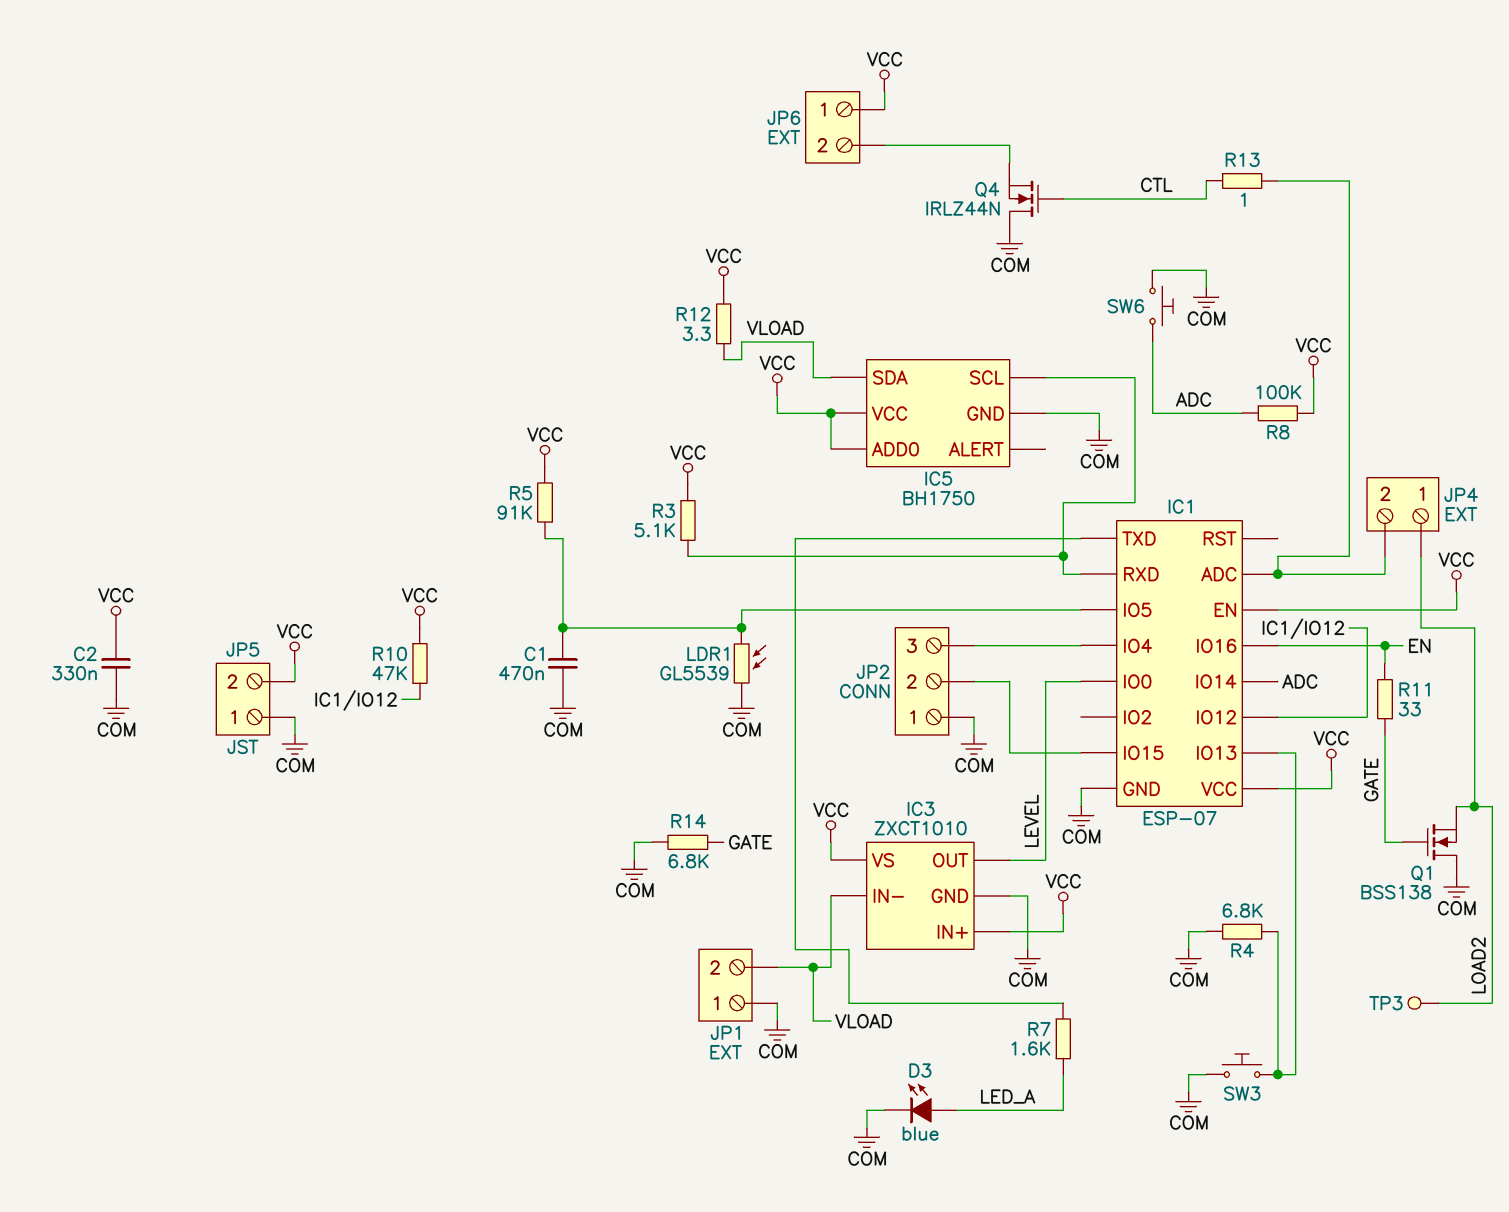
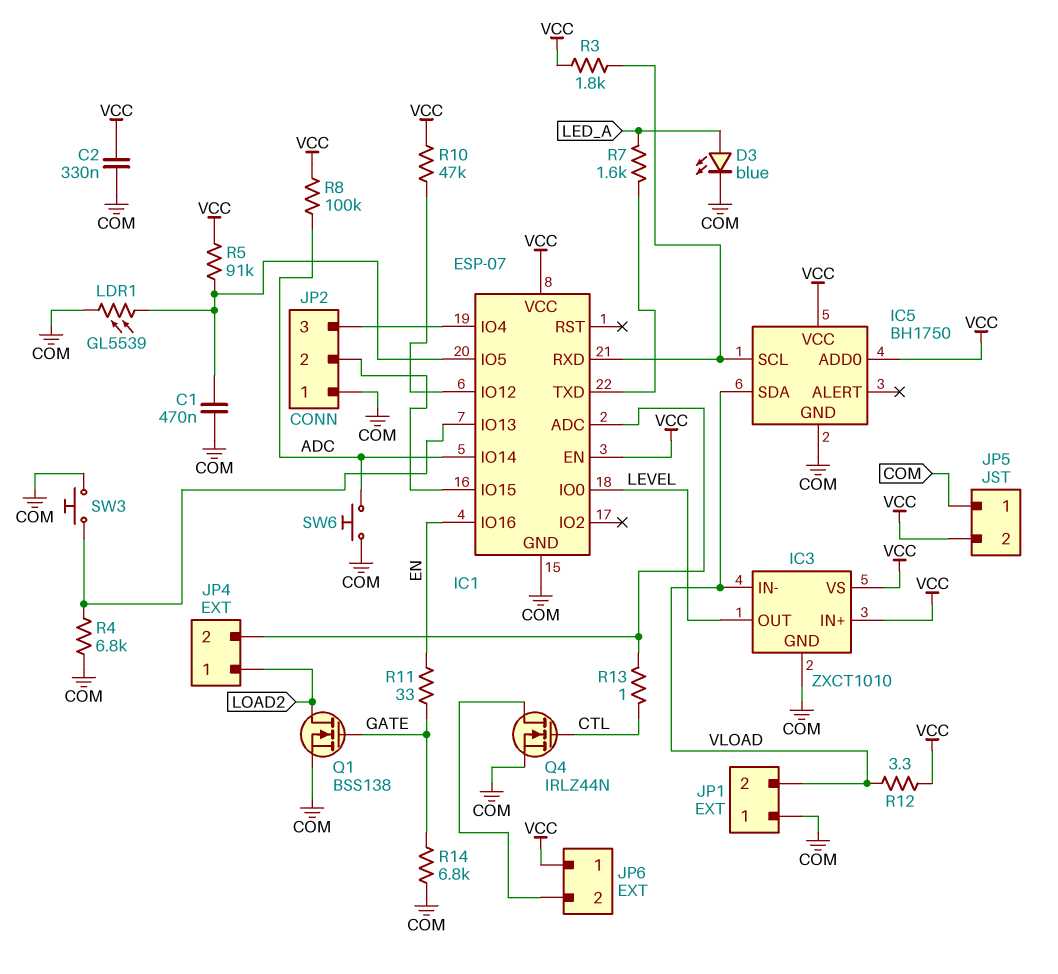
Q1: NMOS BSS138 (G GATE, D COM, S LOAD2) -> NMOS BSS138 (G GATE, D LOAD2, S COM)
Q4: NMOS IRLZ44N (G CTL, D COM, S JP6/2) -> NMOS IRLZ44N (G CTL, D JP6/2, S COM)
R3: 5.1k (IC1/RXD, VCC) -> 1.8k (IC1/RXD, VCC)
TP3: test point (LOAD2) -> none

